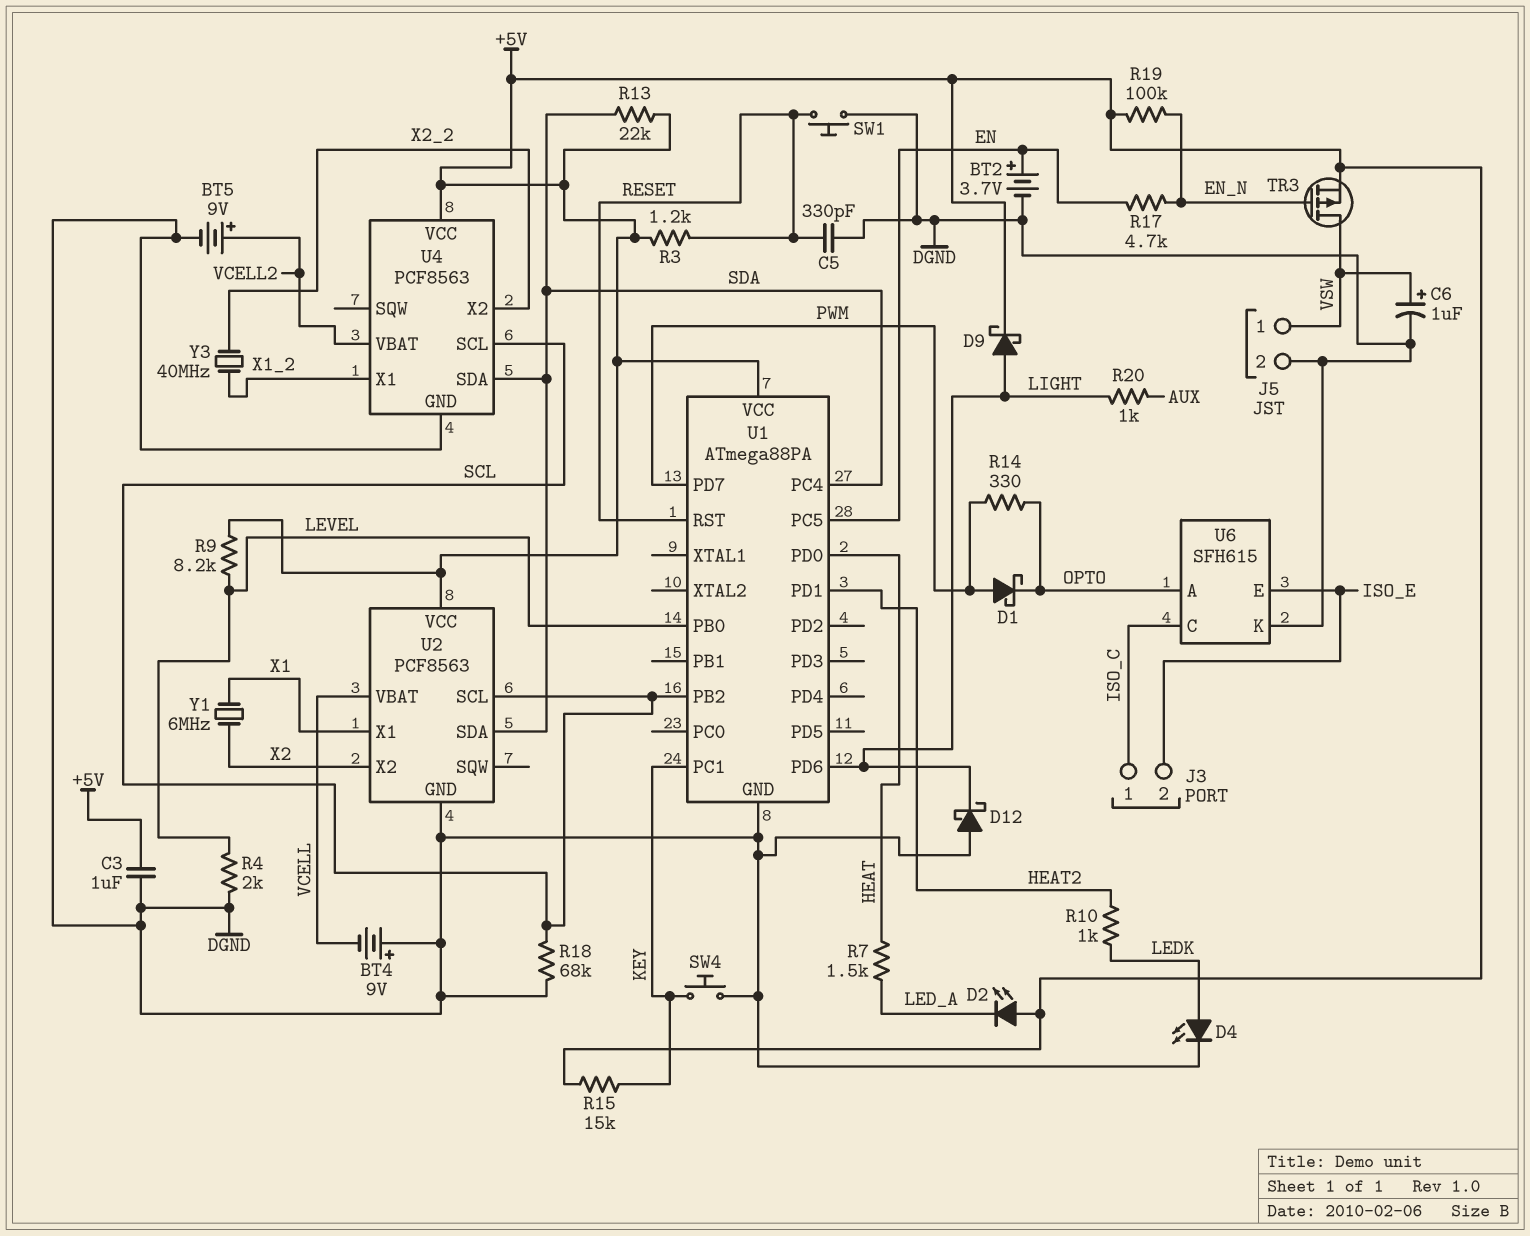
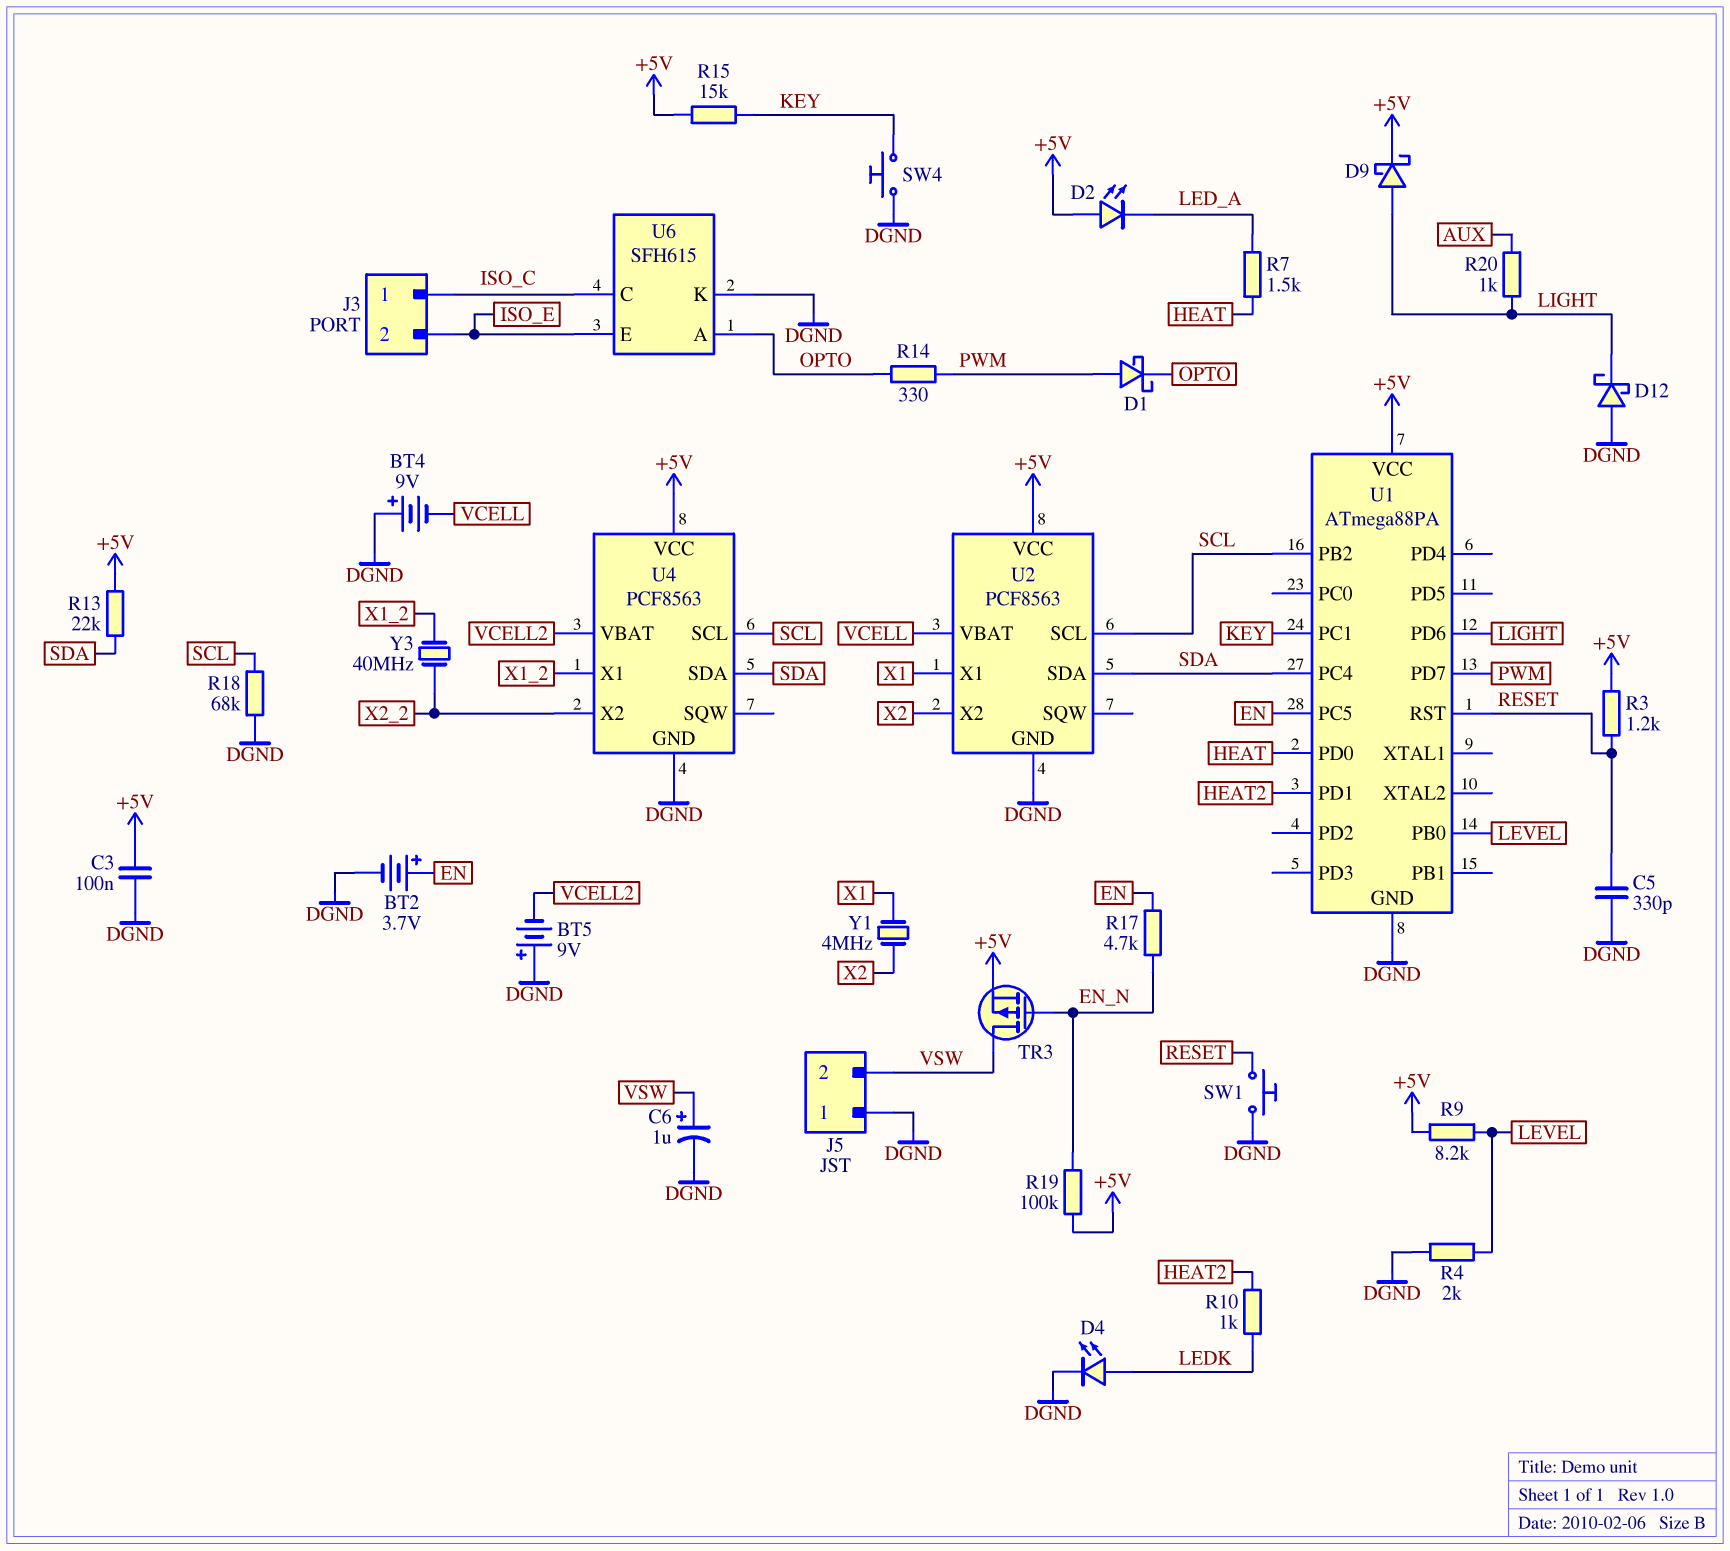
BT5: 9V (plus VCELL2, minus DGND) -> 9V (plus DGND, minus VCELL2)
C3: 1uF (+5V, DGND) -> 100nF (+5V, DGND)
J5 pin 1: VSW -> DGND
J5 pin 2: DGND -> VSW
Y1: 6MHz (X1, X2) -> 4MHz (X1, X2)

